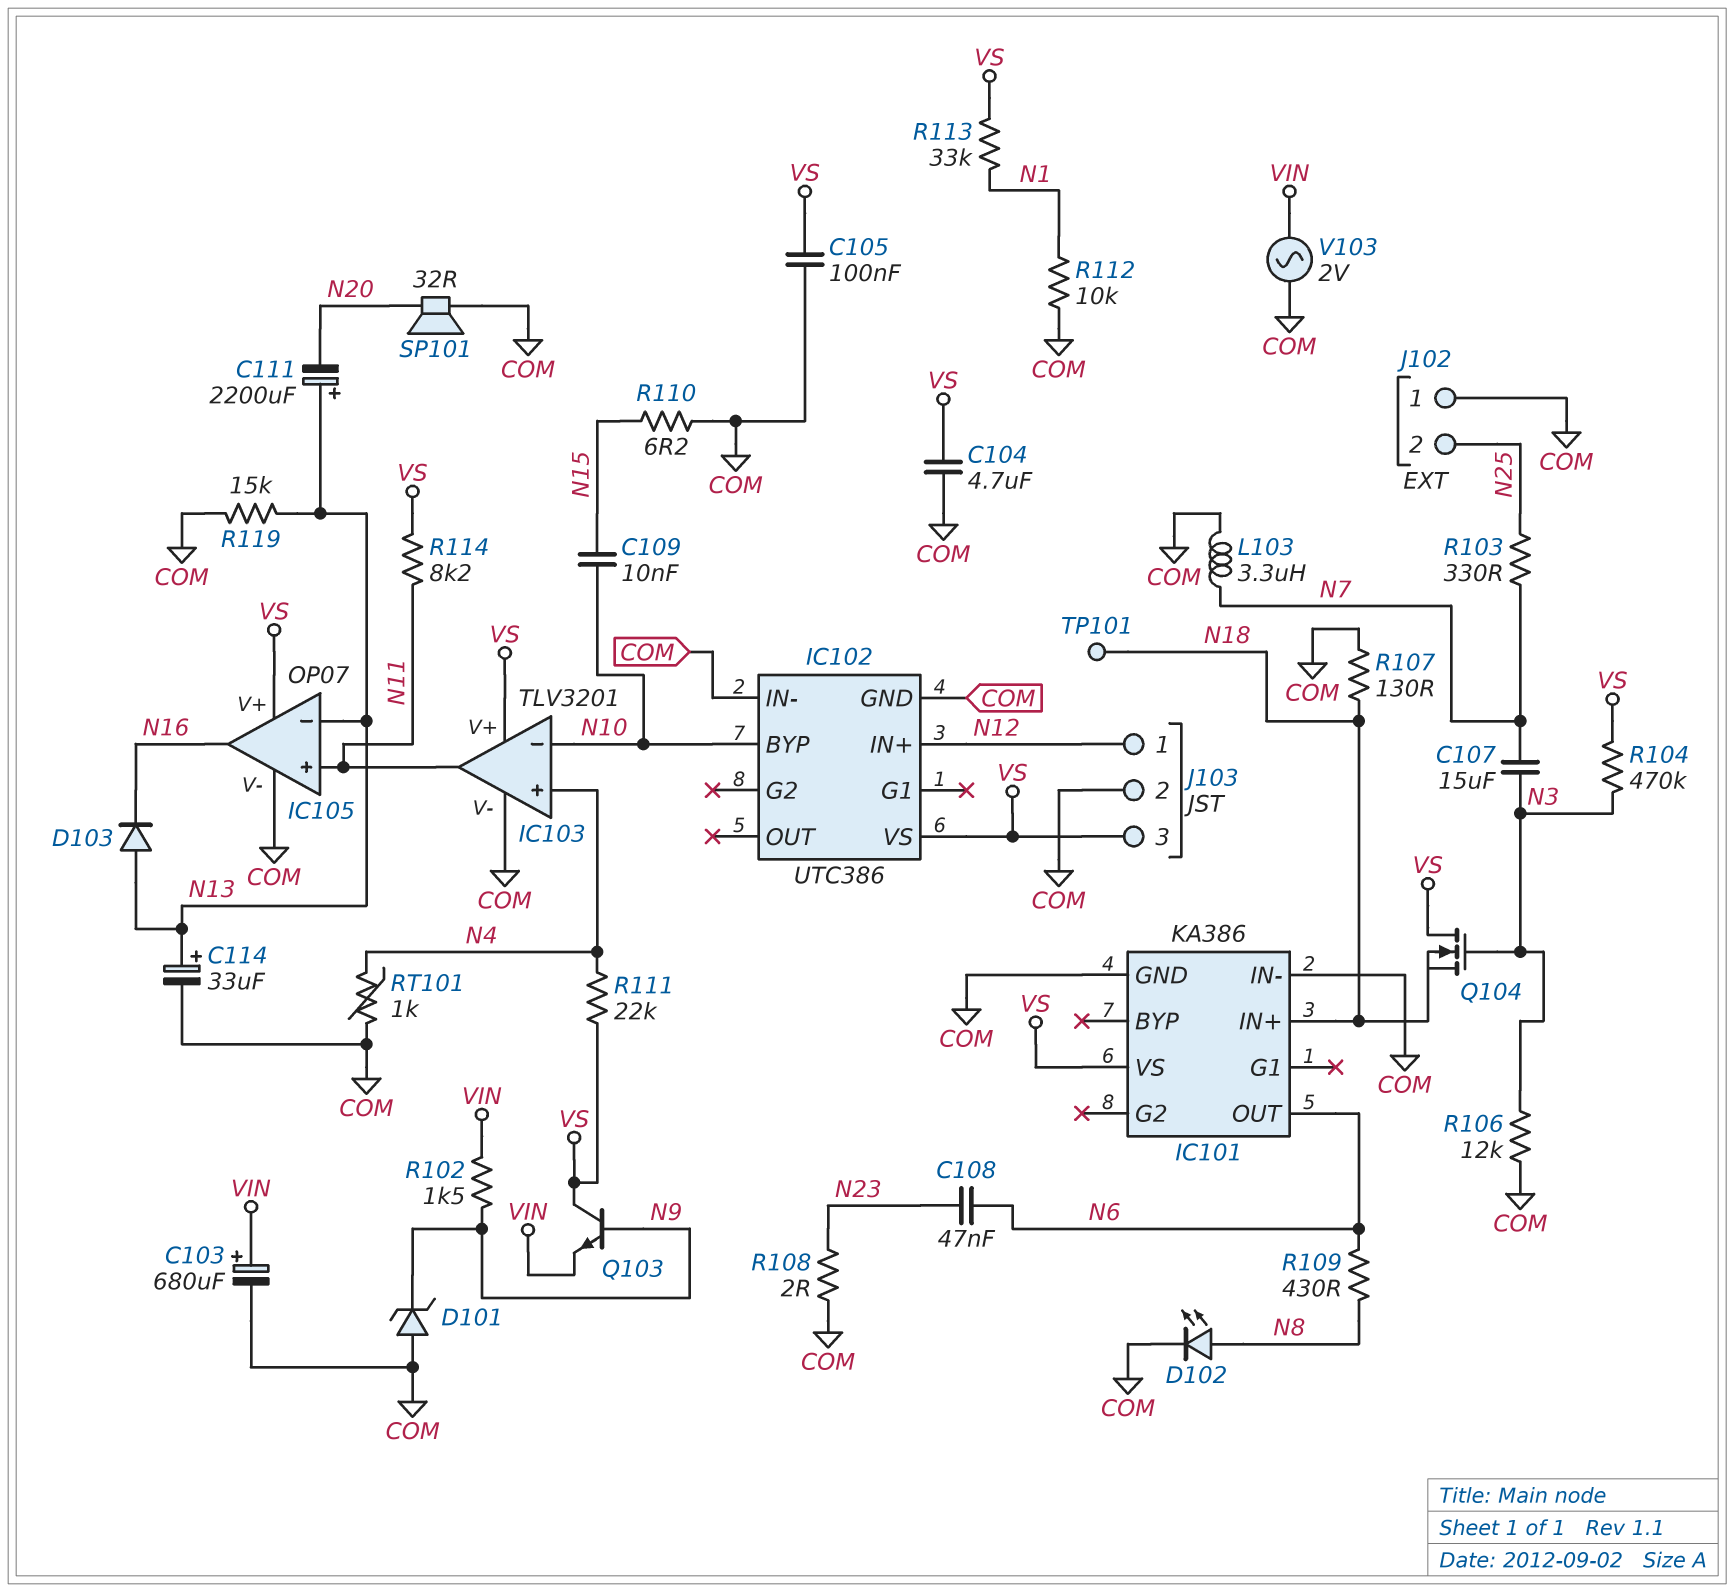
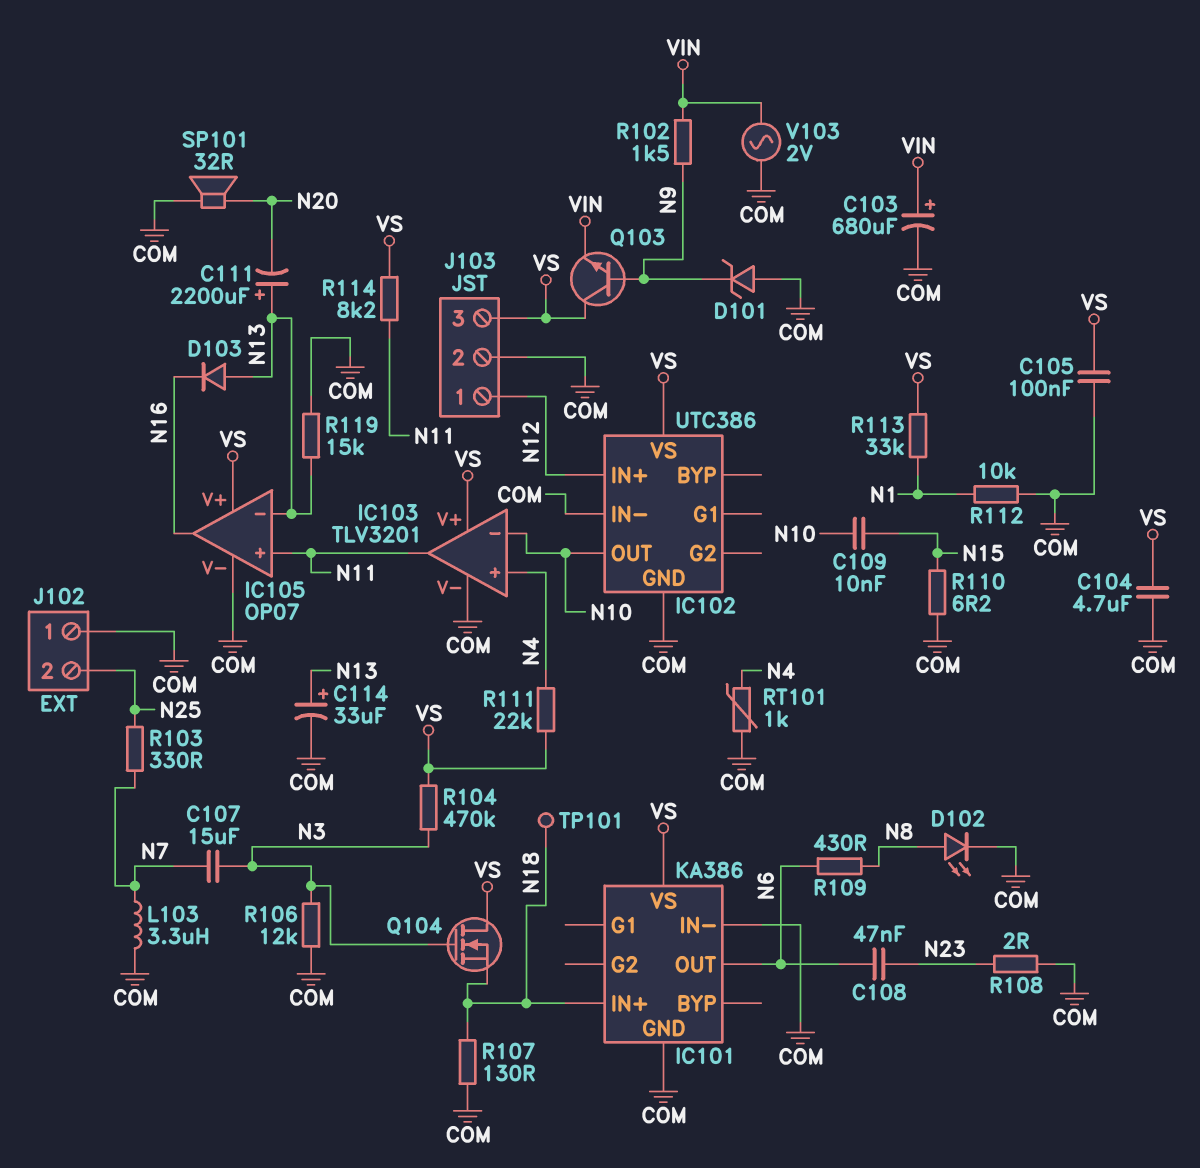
IC102 pin BYP: N10 -> none
IC102 pin OUT: none -> N10

